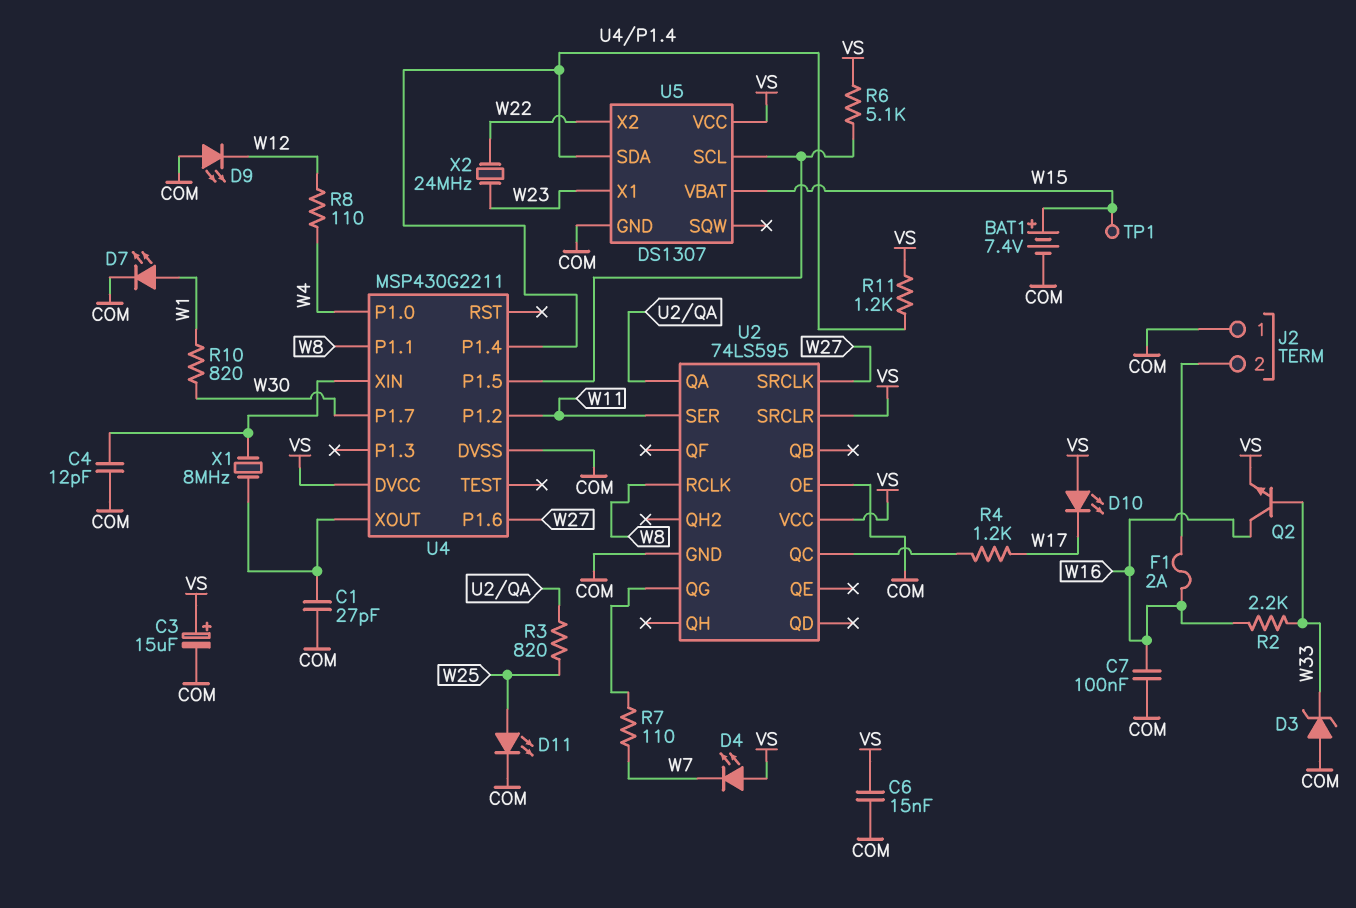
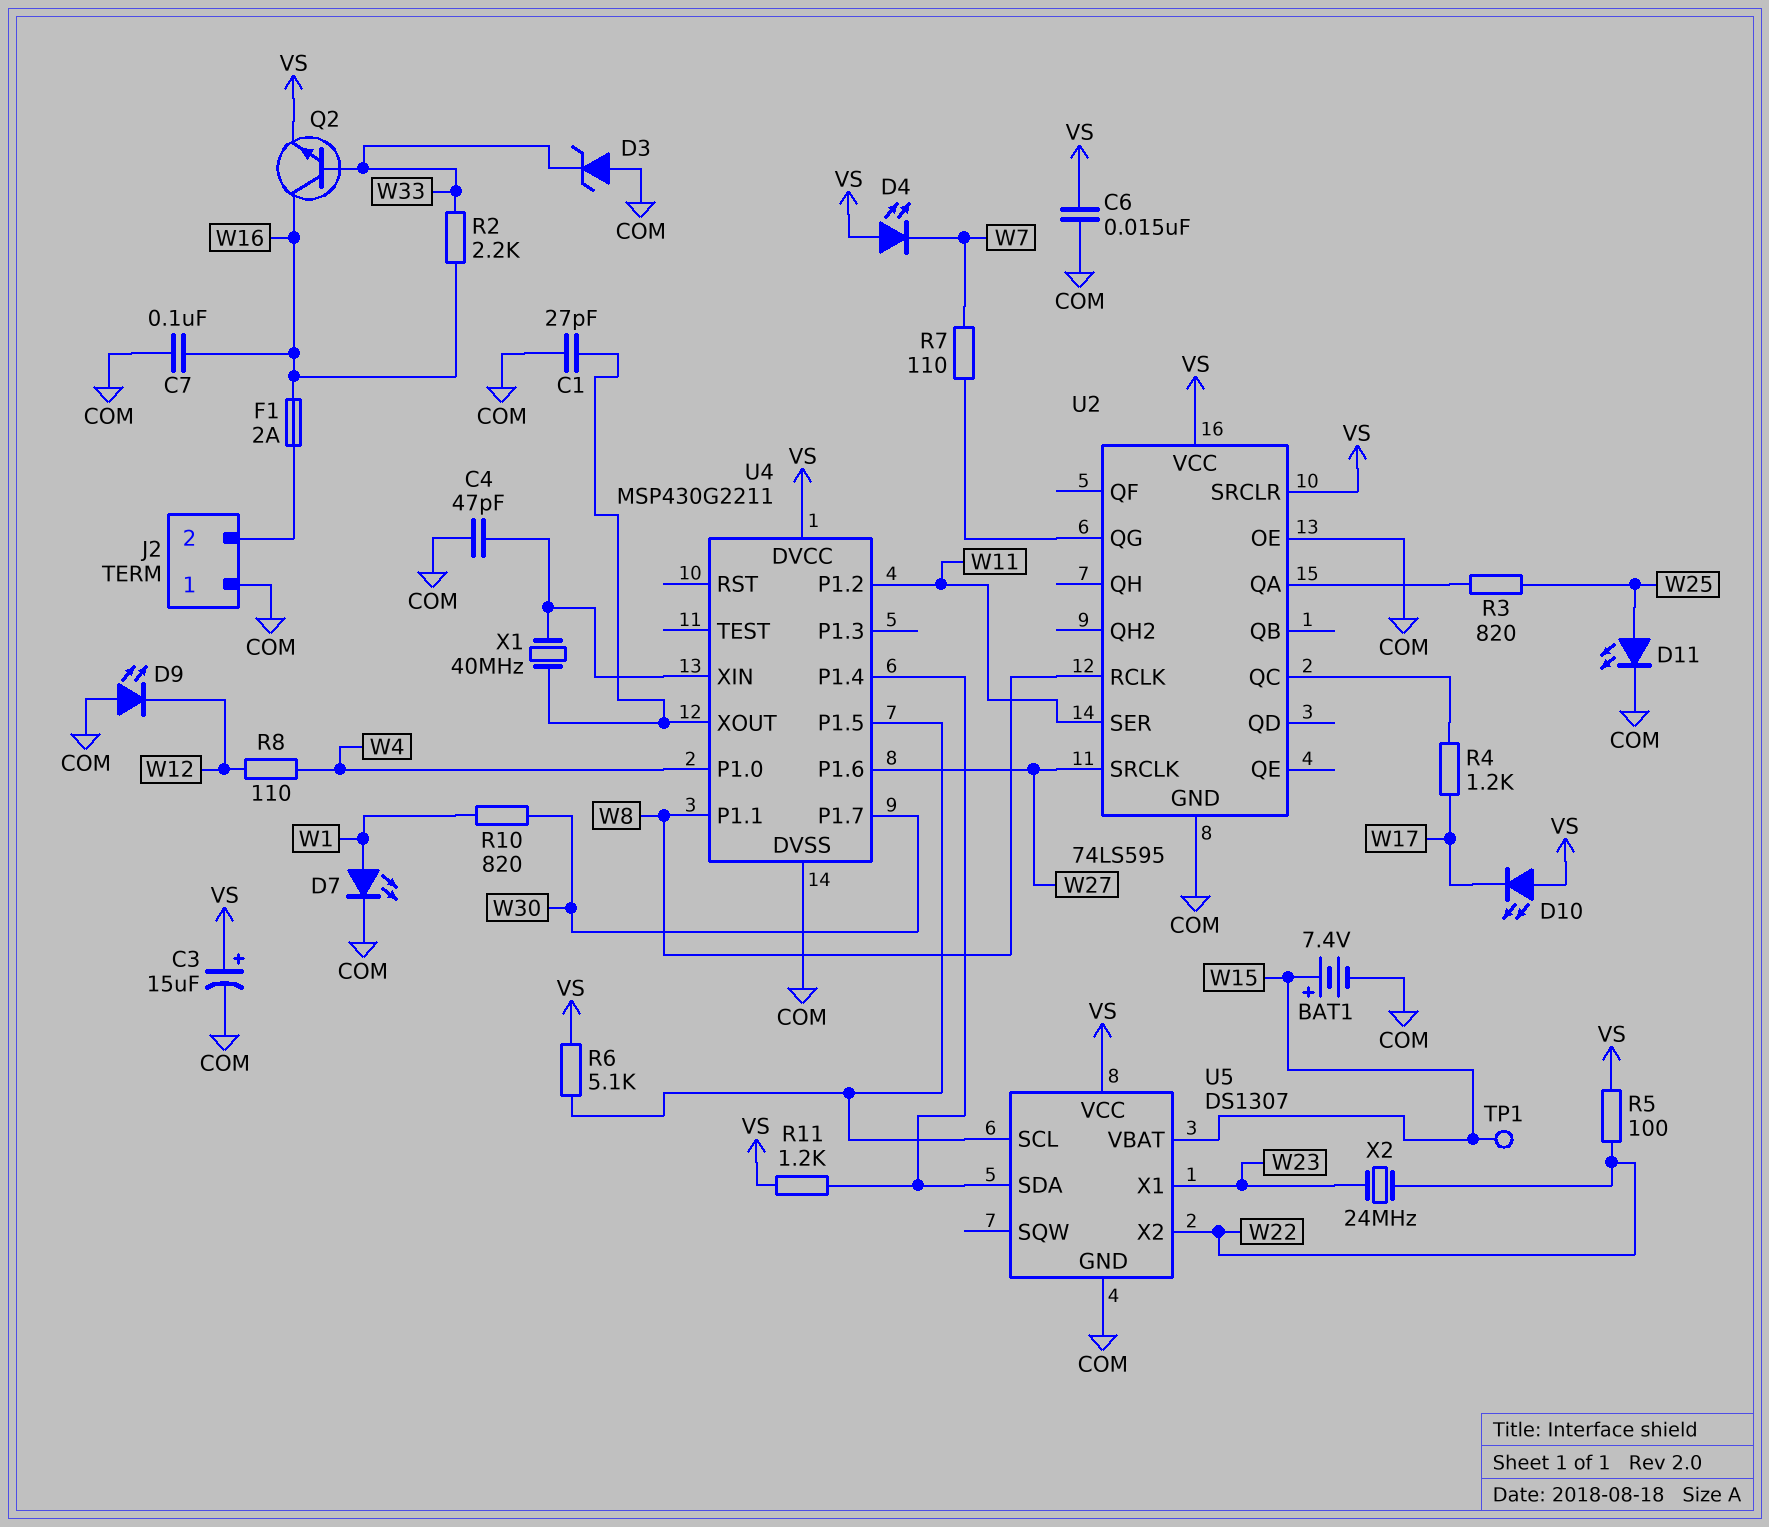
C4: 12pF (COM, U4/XIN) -> 47pF (COM, U4/XIN)
R5: none -> 100 (VS, W22)
X1: 8MHz (U4/XIN, U4/XOUT) -> 40MHz (U4/XIN, U4/XOUT)

